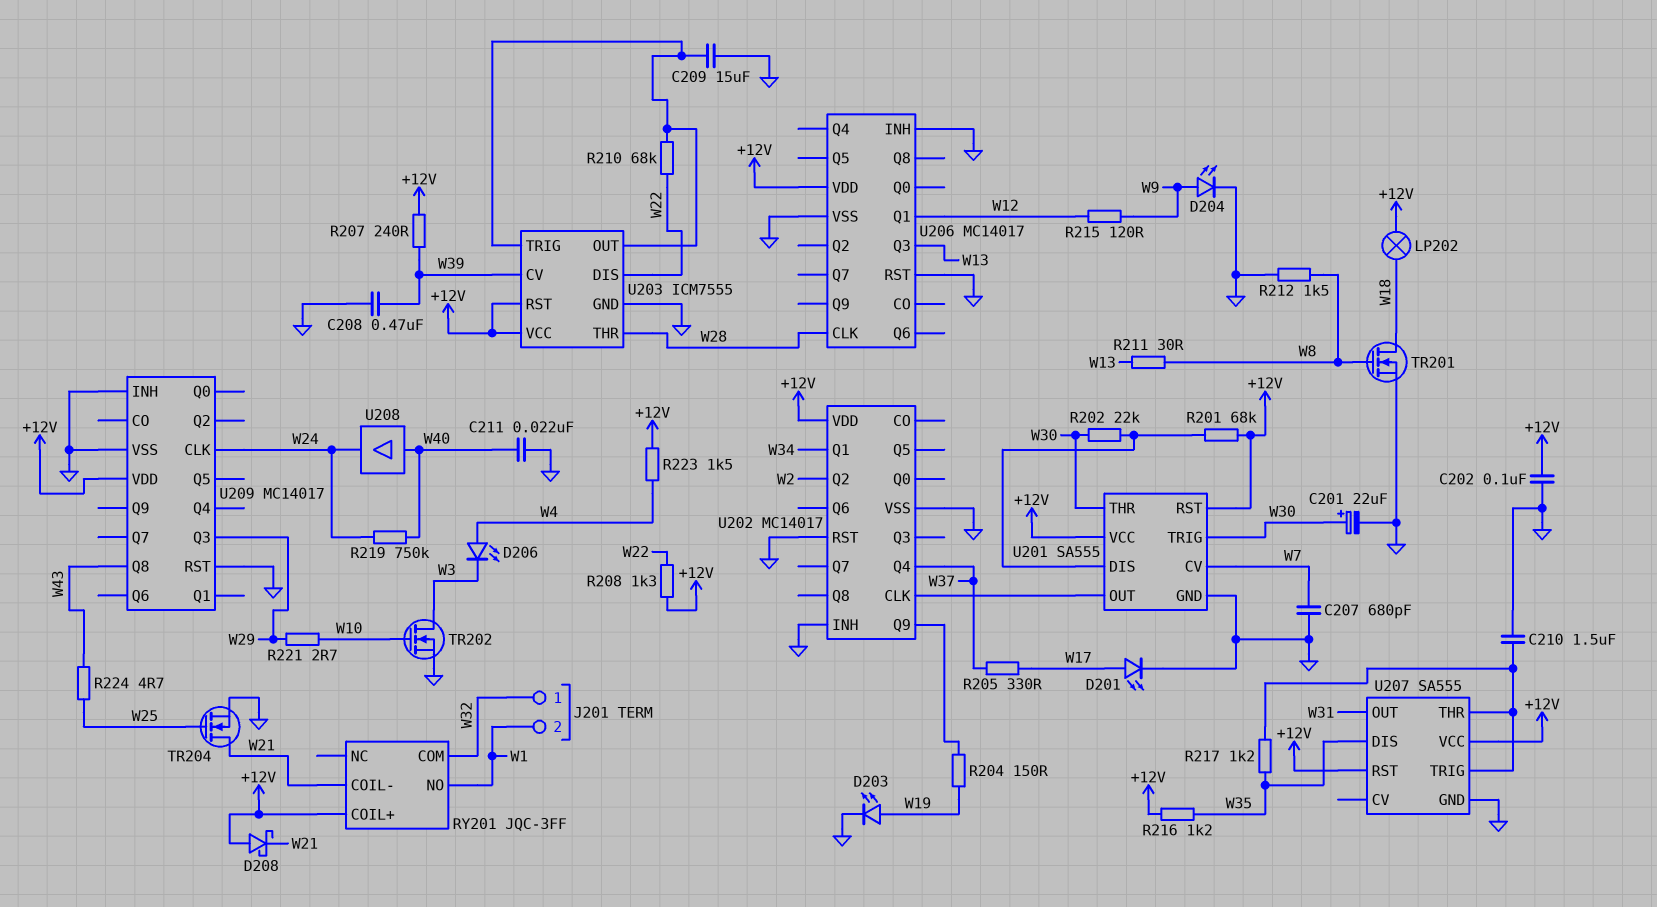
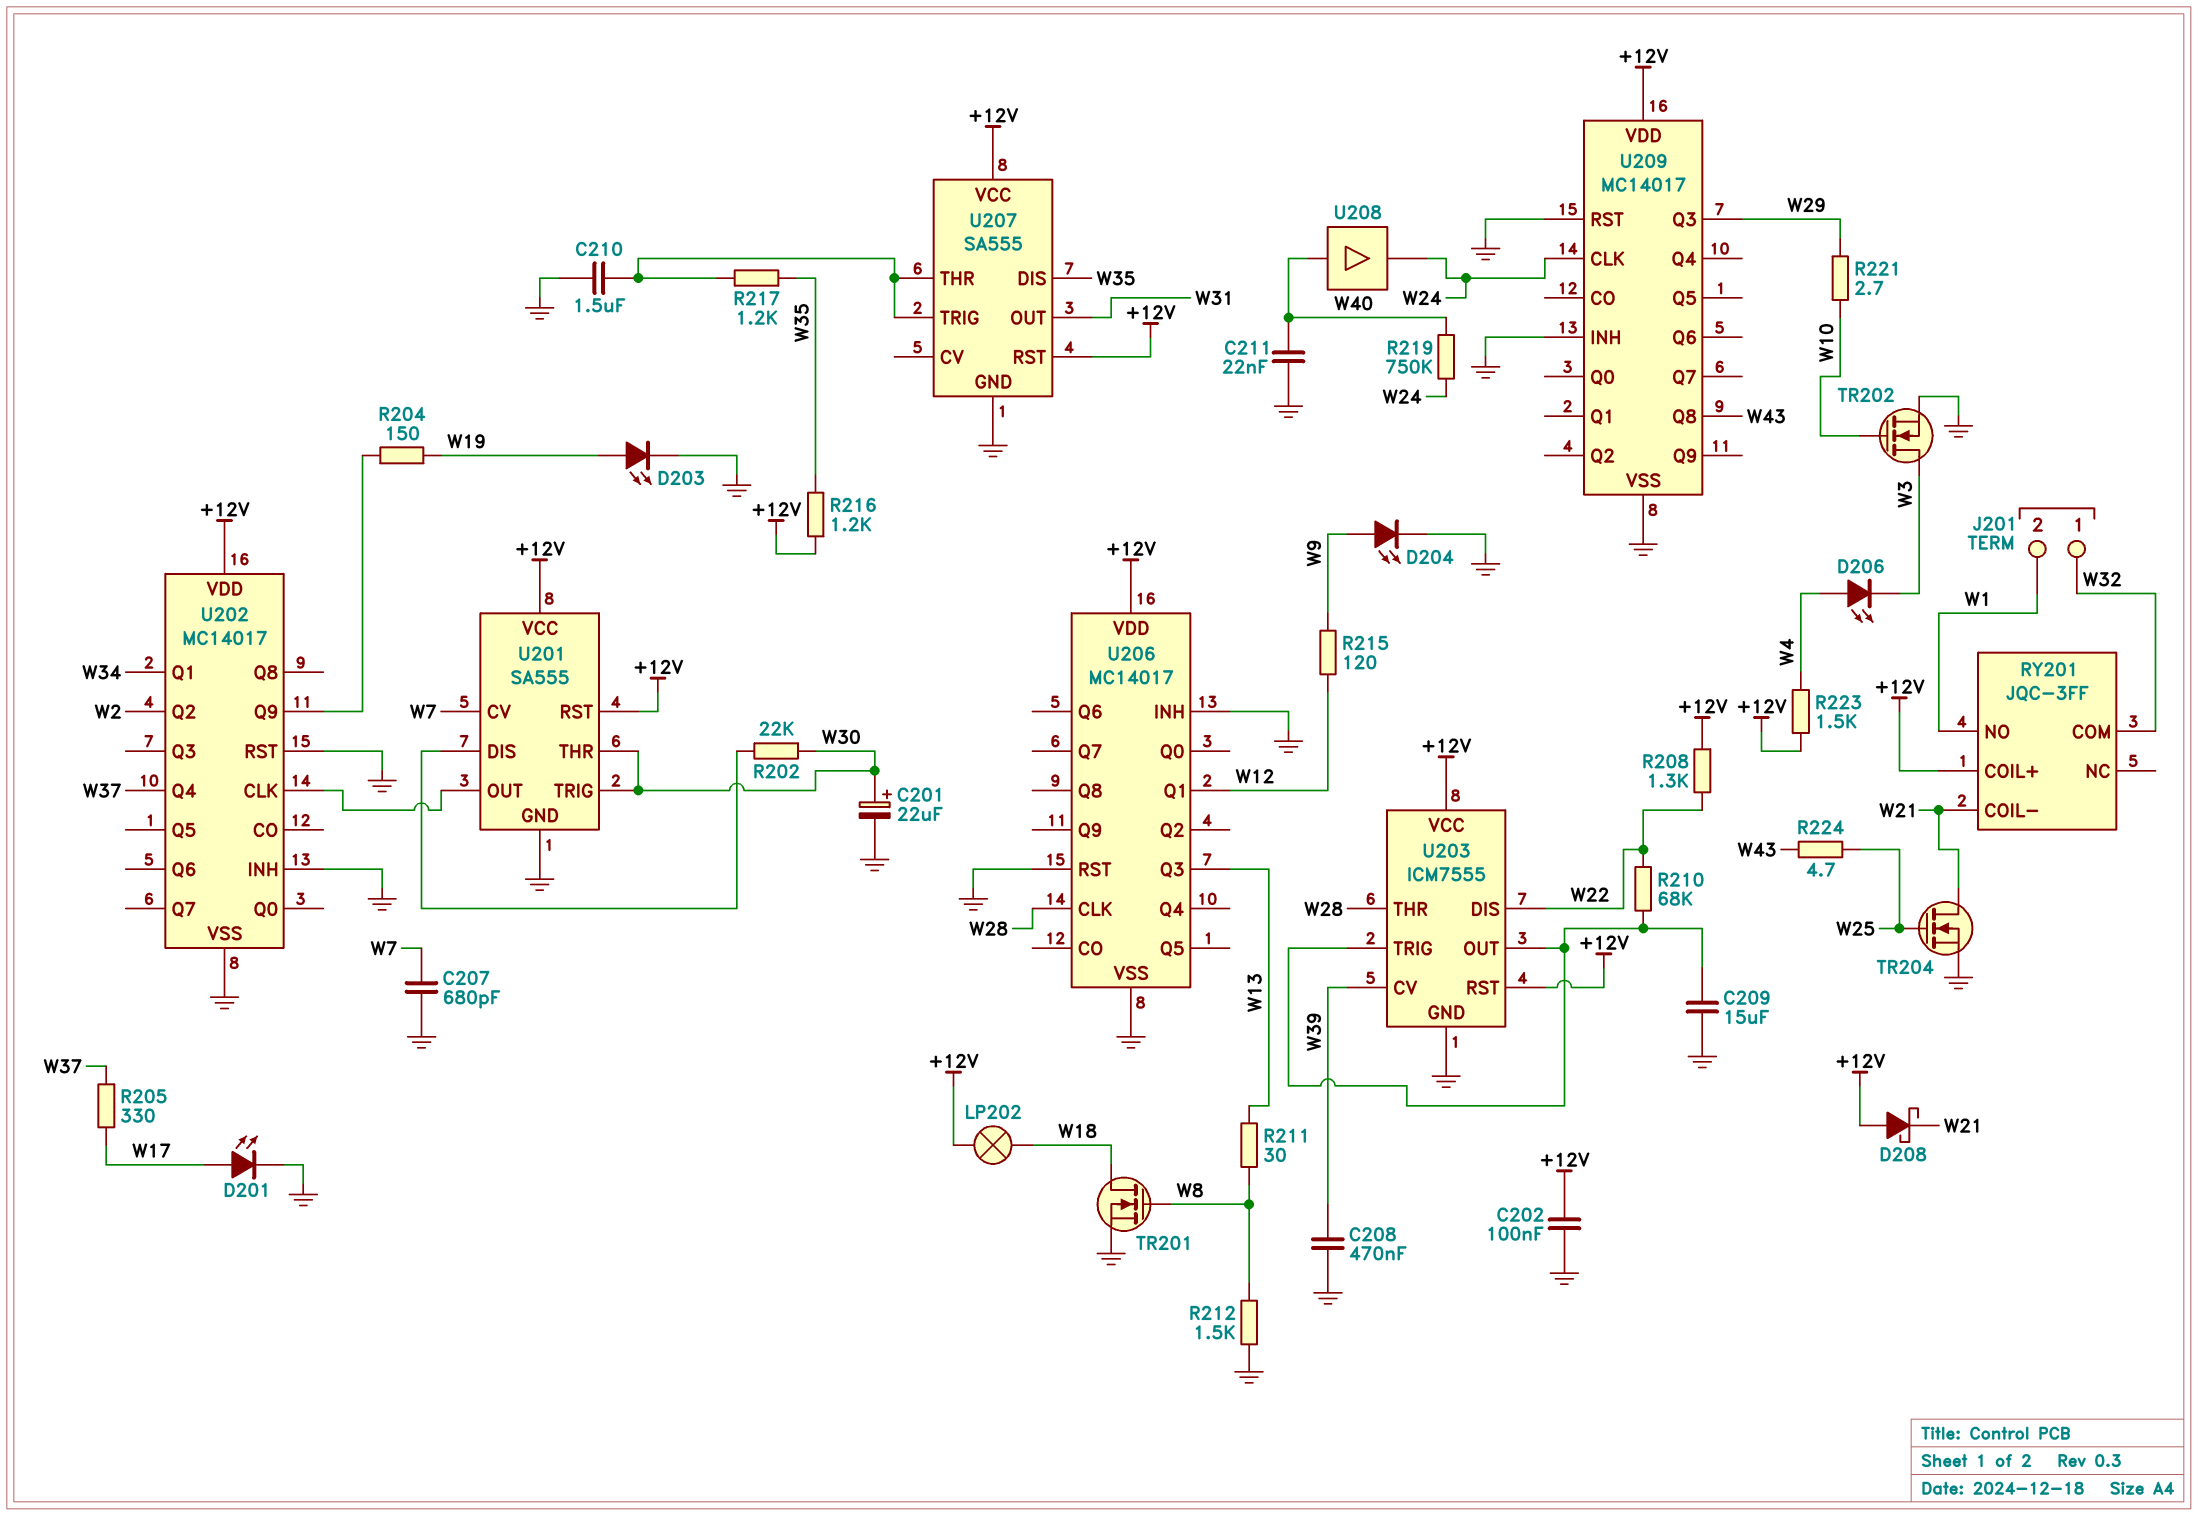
R201: 68k (+12V, U201/DIS) -> none
R207: 240 (+12V, W39) -> none

